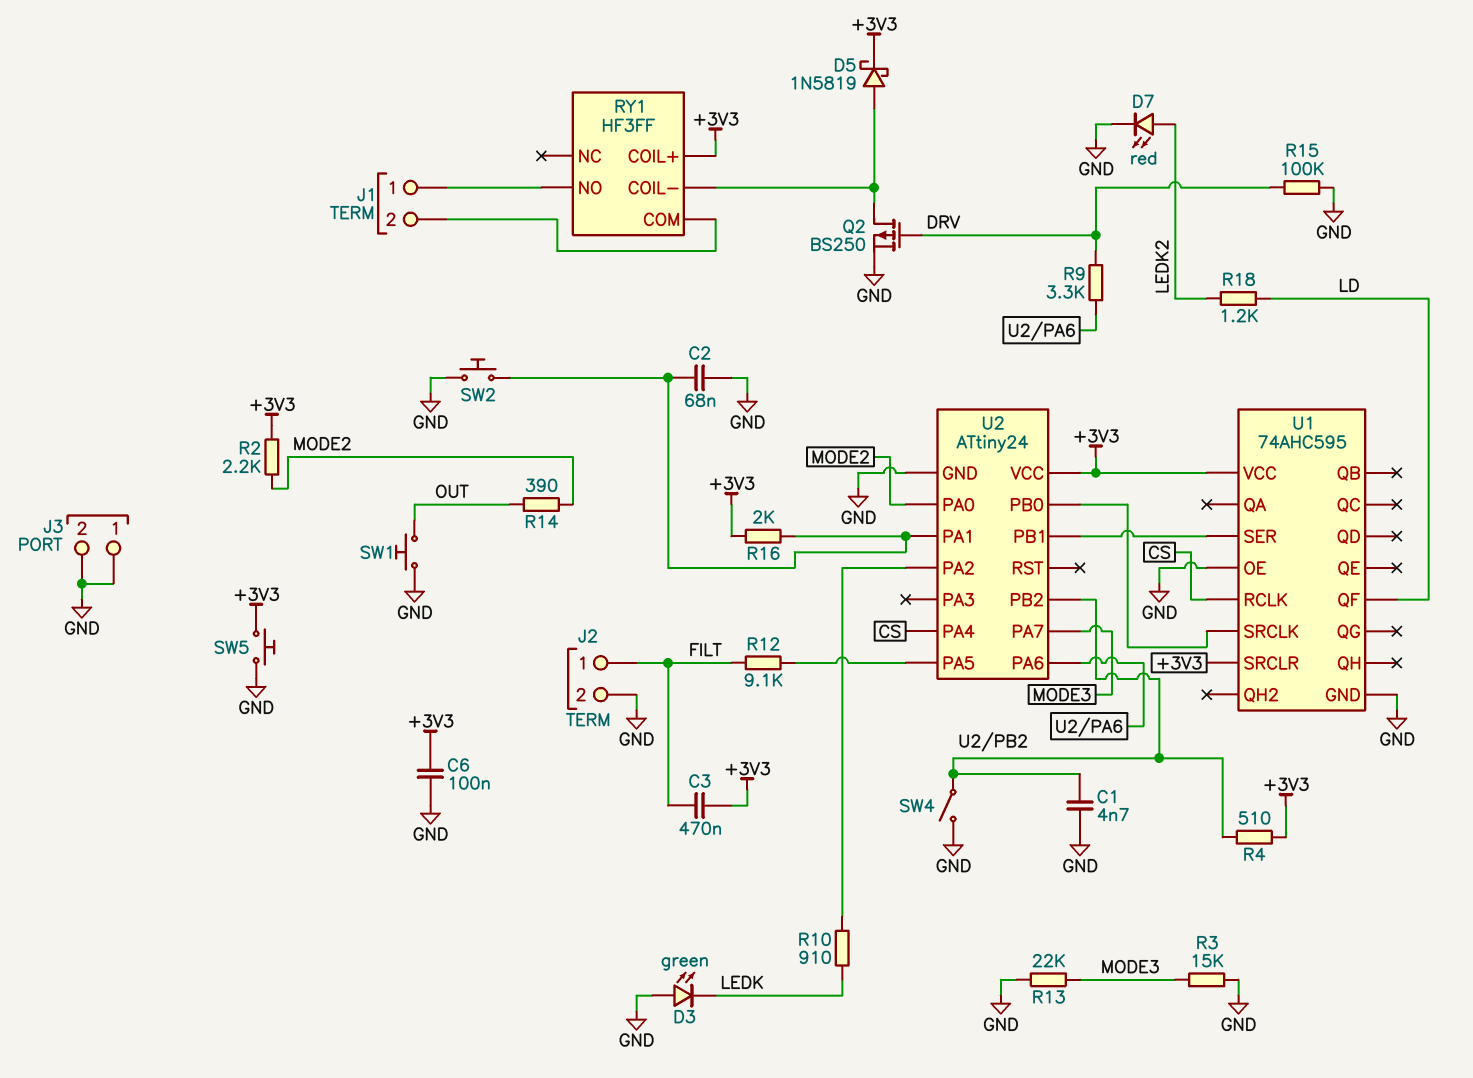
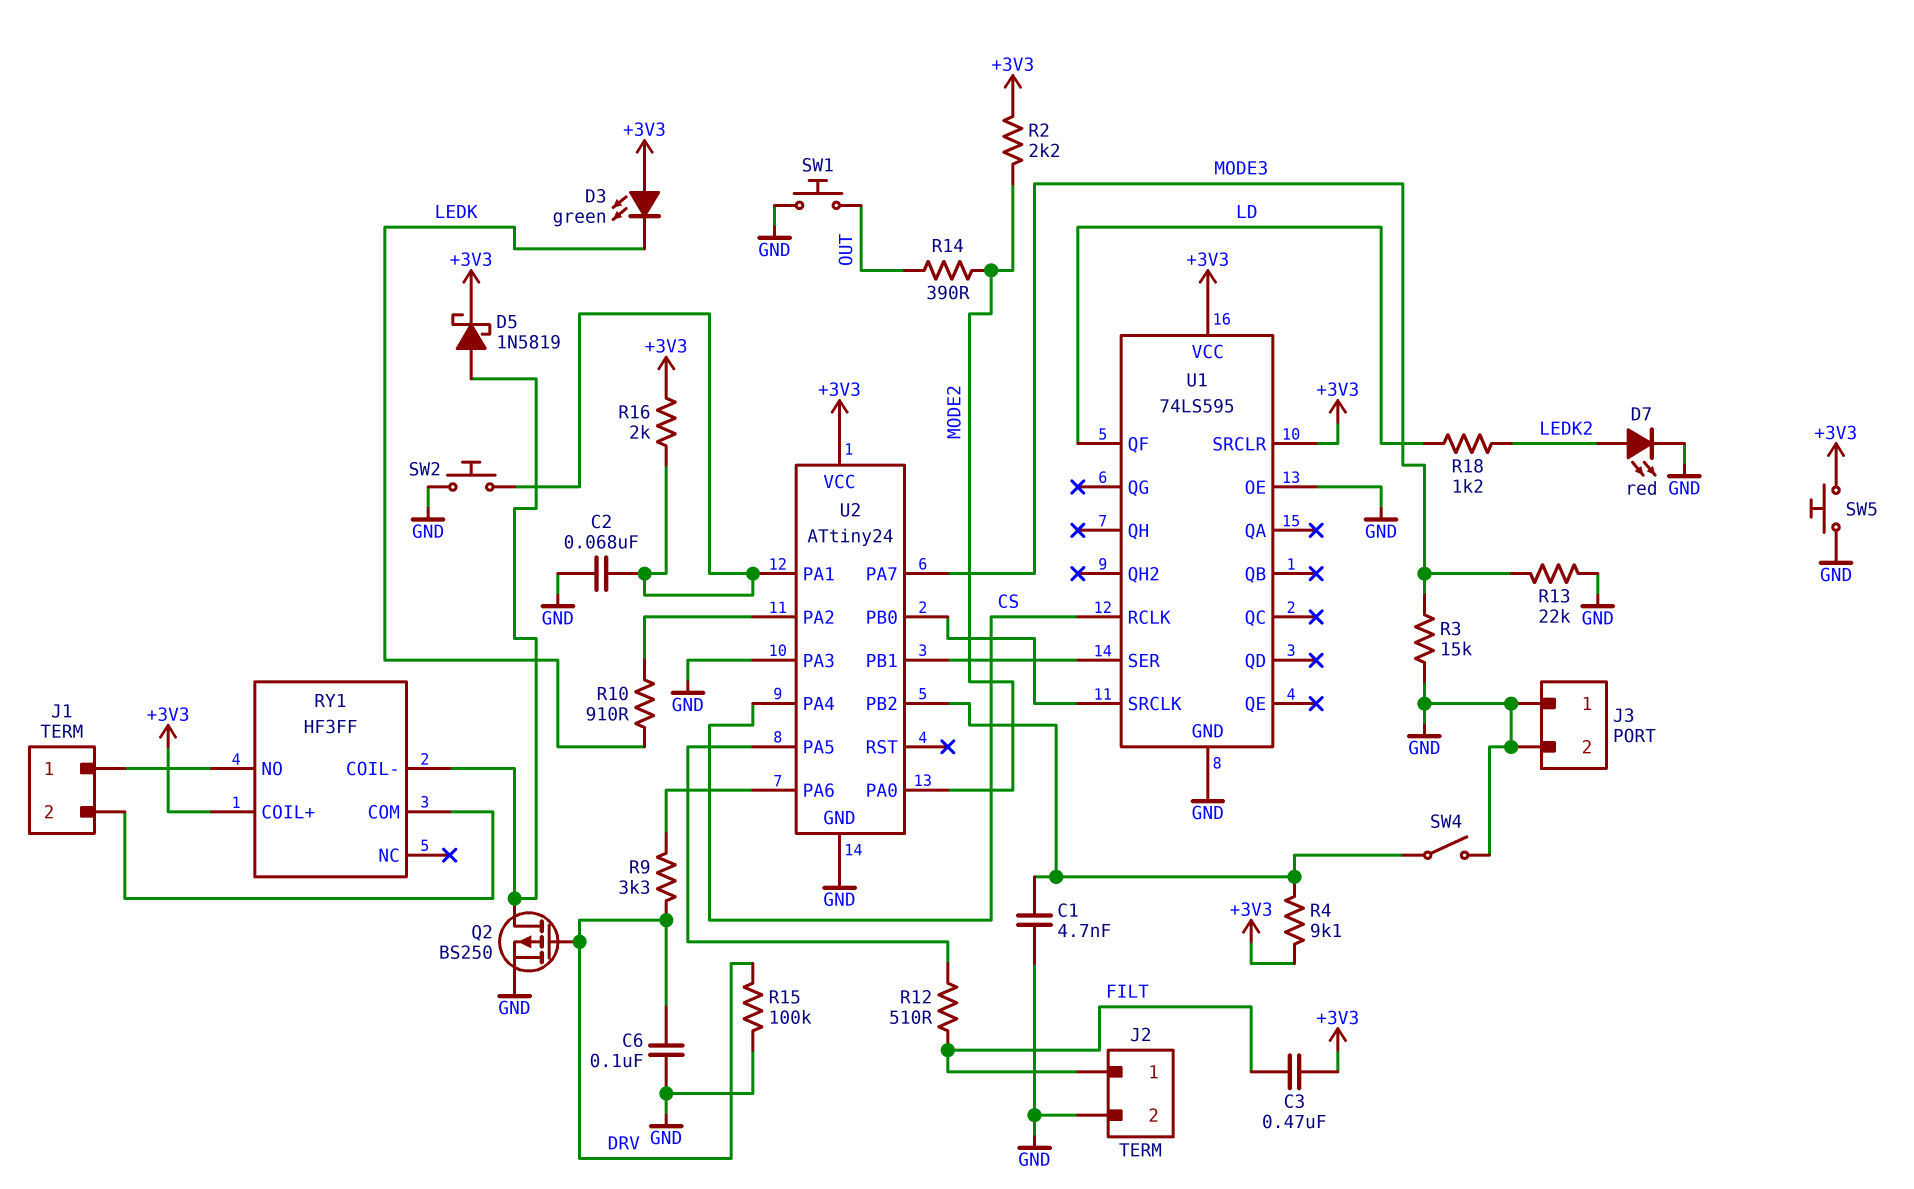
C6: 100nF (+3V3, GND) -> 100nF (DRV, GND)
D3: LED green (A GND, K LEDK) -> LED green (A +3V3, K LEDK)
R4: 510 (+3V3, U2/PB2) -> 9.1k (+3V3, U2/PB2)
R12: 9.1k (FILT, U2/PA5) -> 510 (FILT, U2/PA5)
U1: 74AHC595 -> 74LS595
U2 pin PA3: none -> GND

